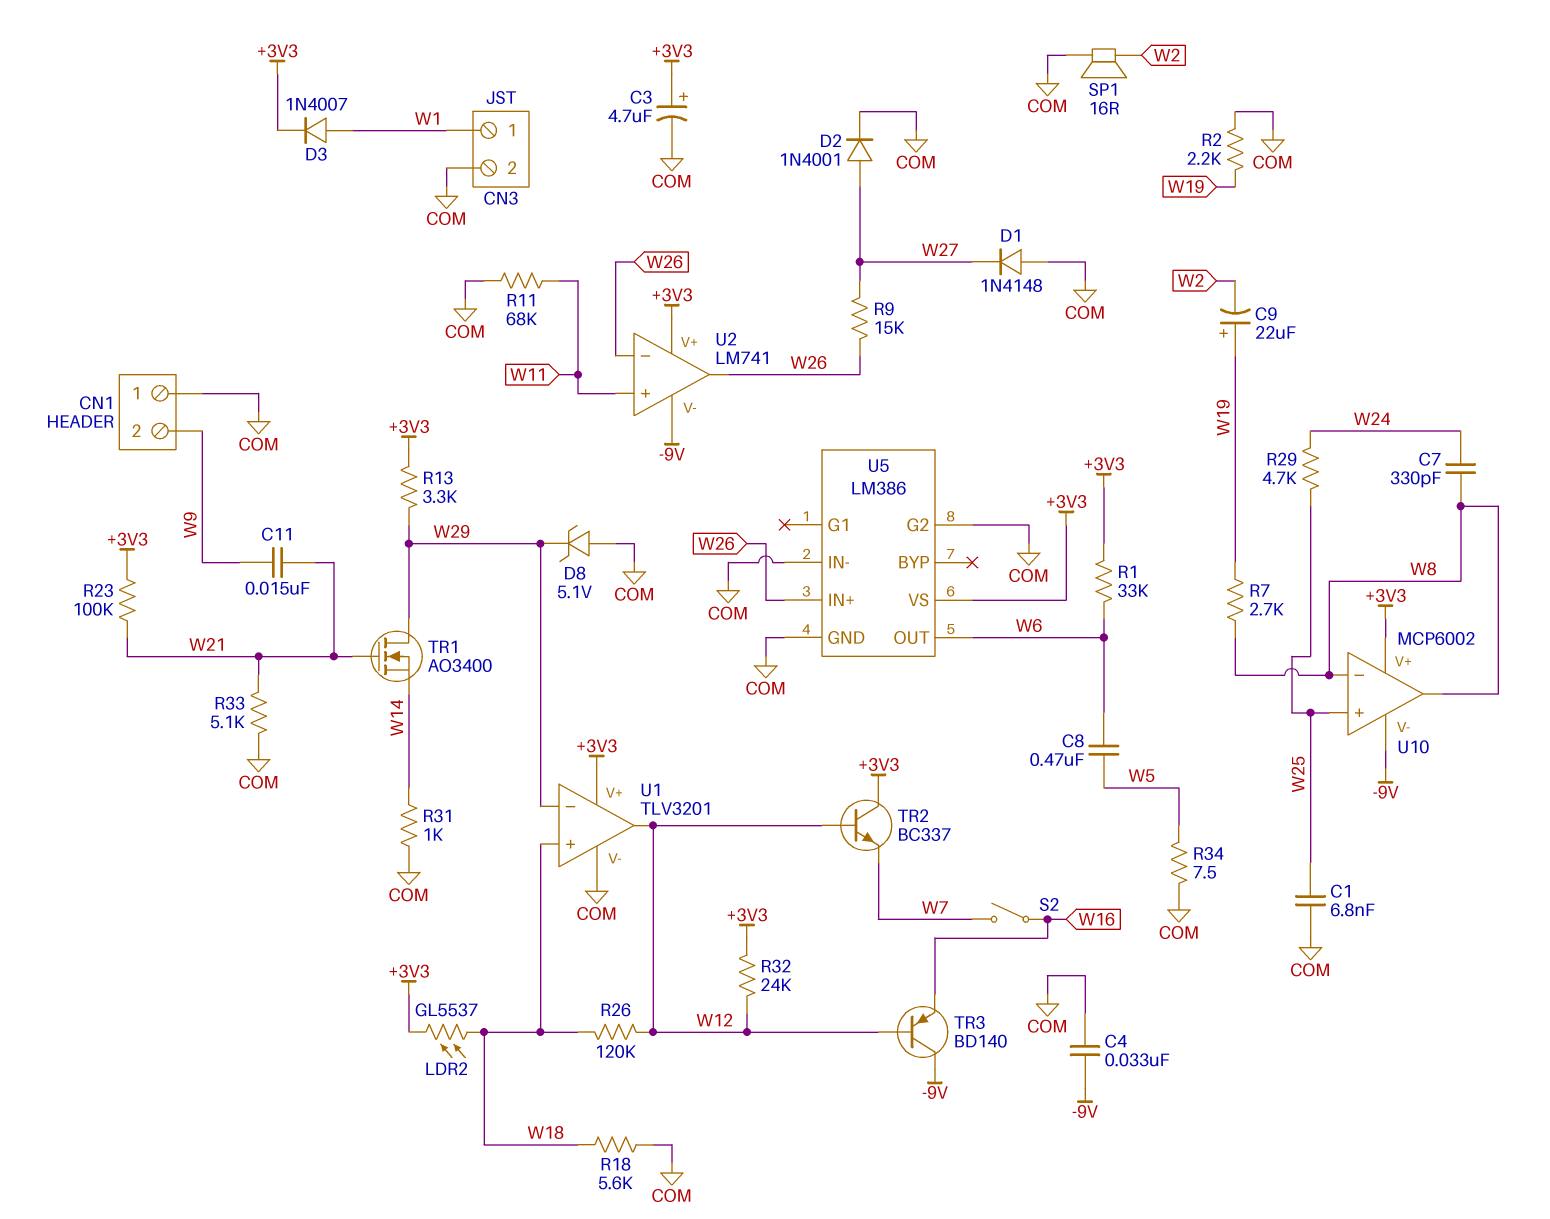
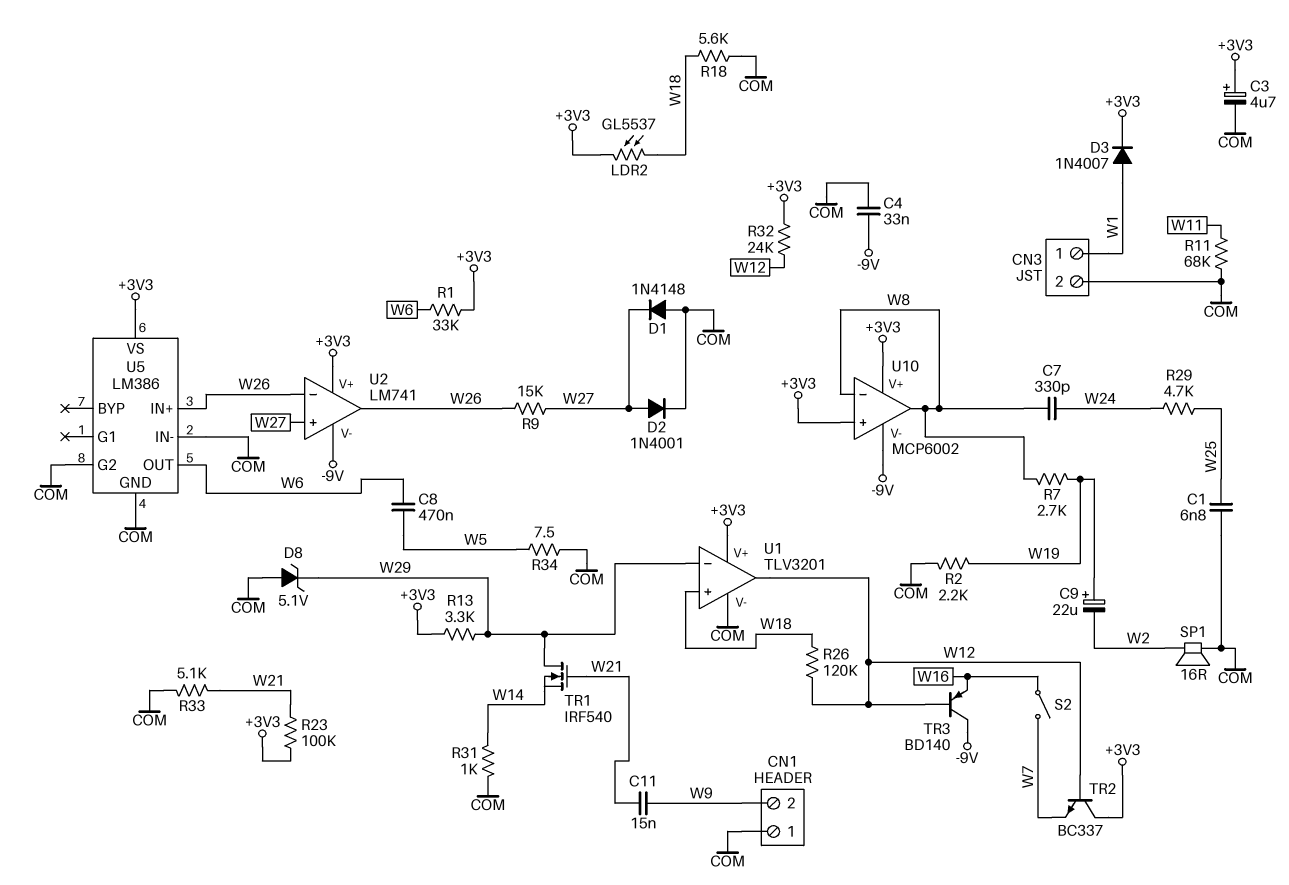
TR1: NMOS AO3400 (G W21, D W29, S W14) -> NMOS IRF540 (G W21, D W29, S W14)
U2 pin in+: W11 -> W27
U10 pin in+: W25 -> +3V3

